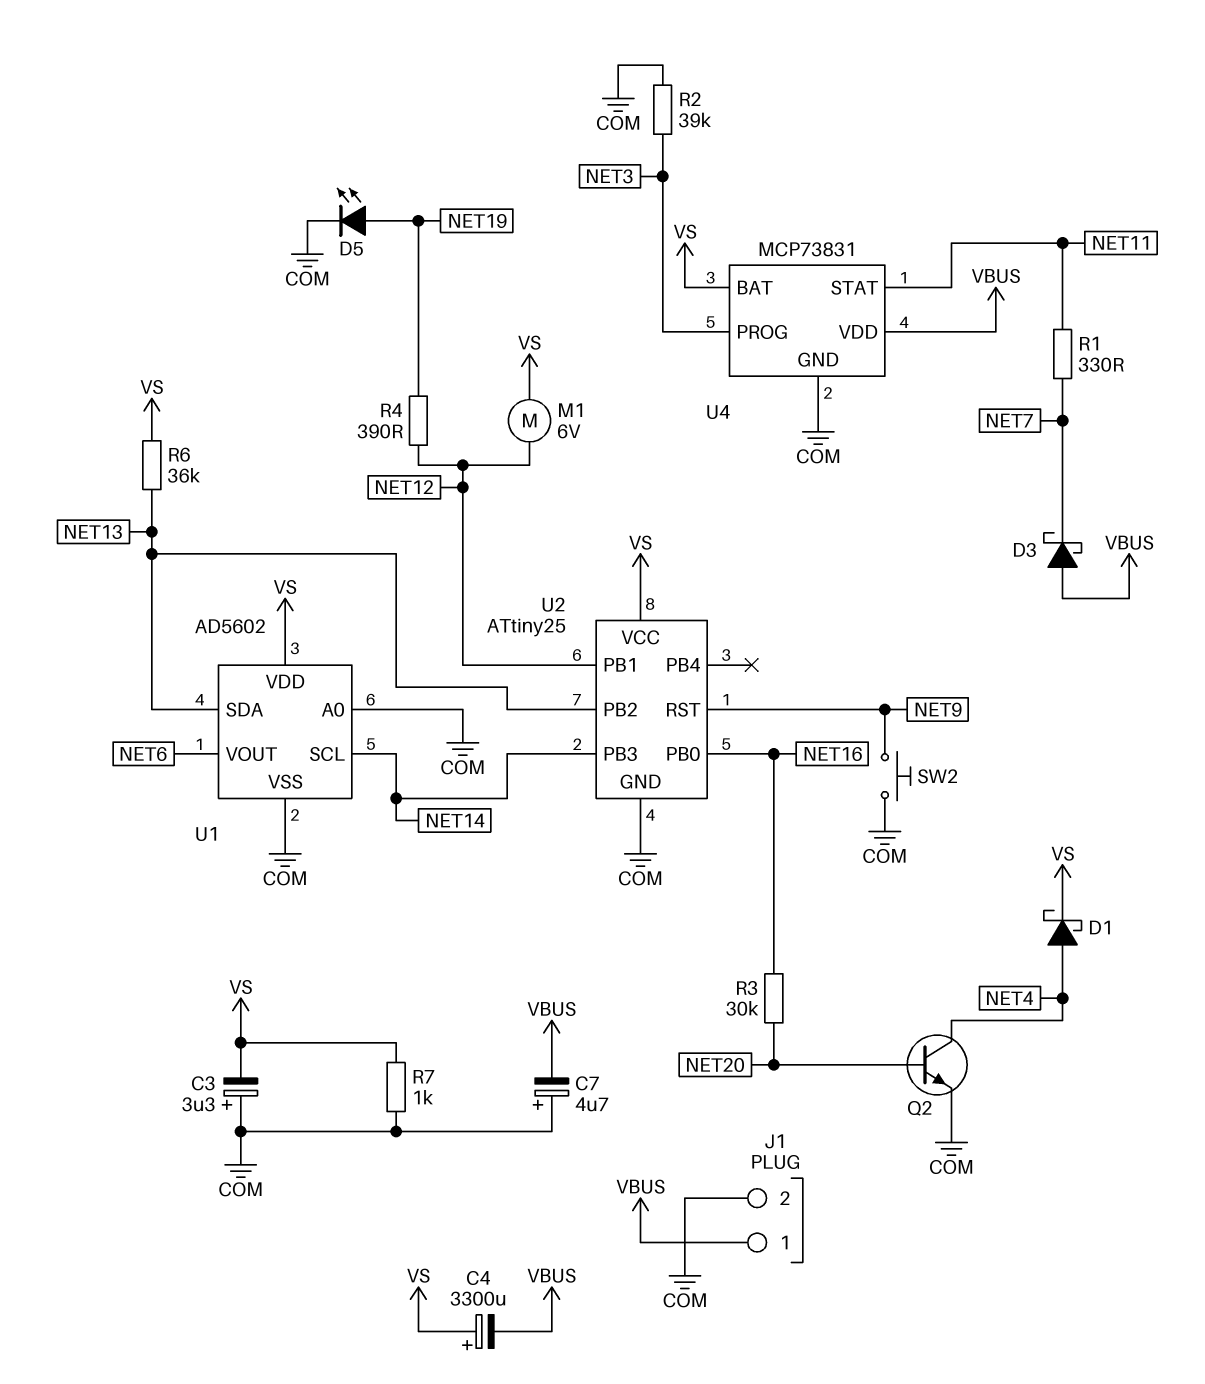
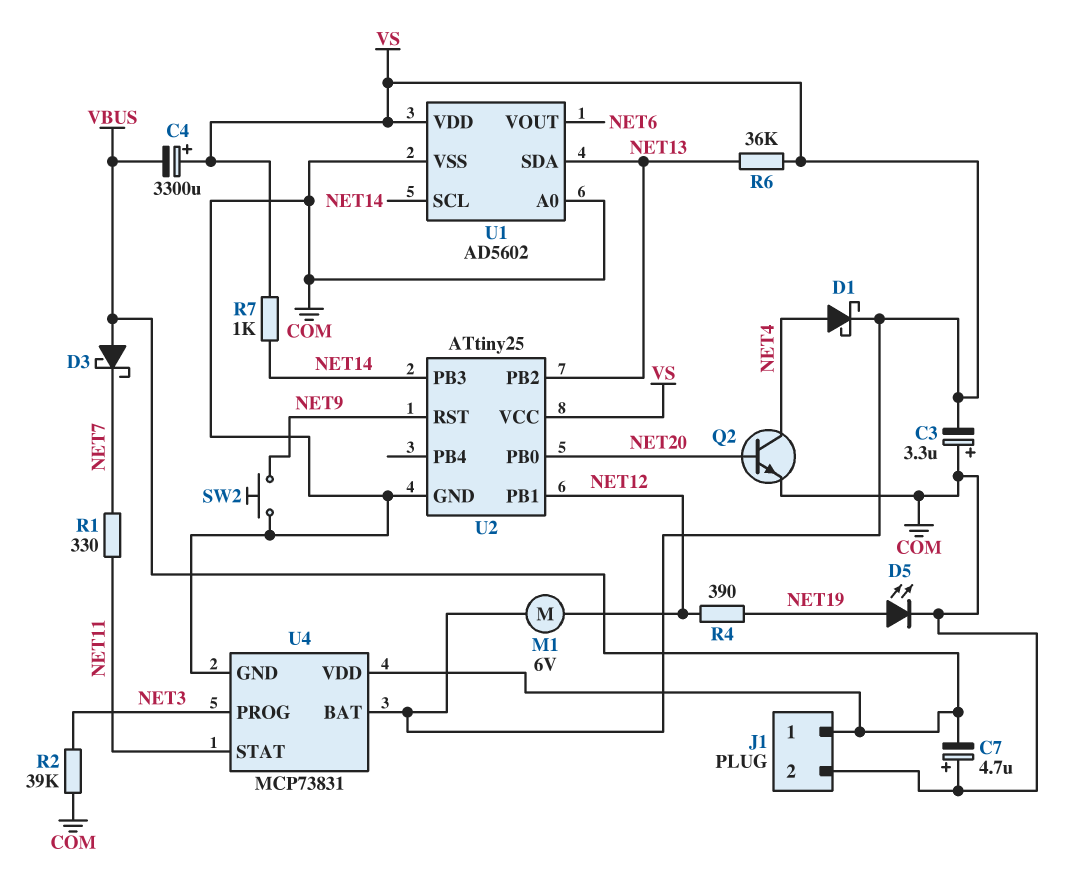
R3: 30k (NET16, NET20) -> none
R7: 1k (COM, VS) -> 1k (NET14, VS)
U2 pin PB0: NET16 -> NET20

